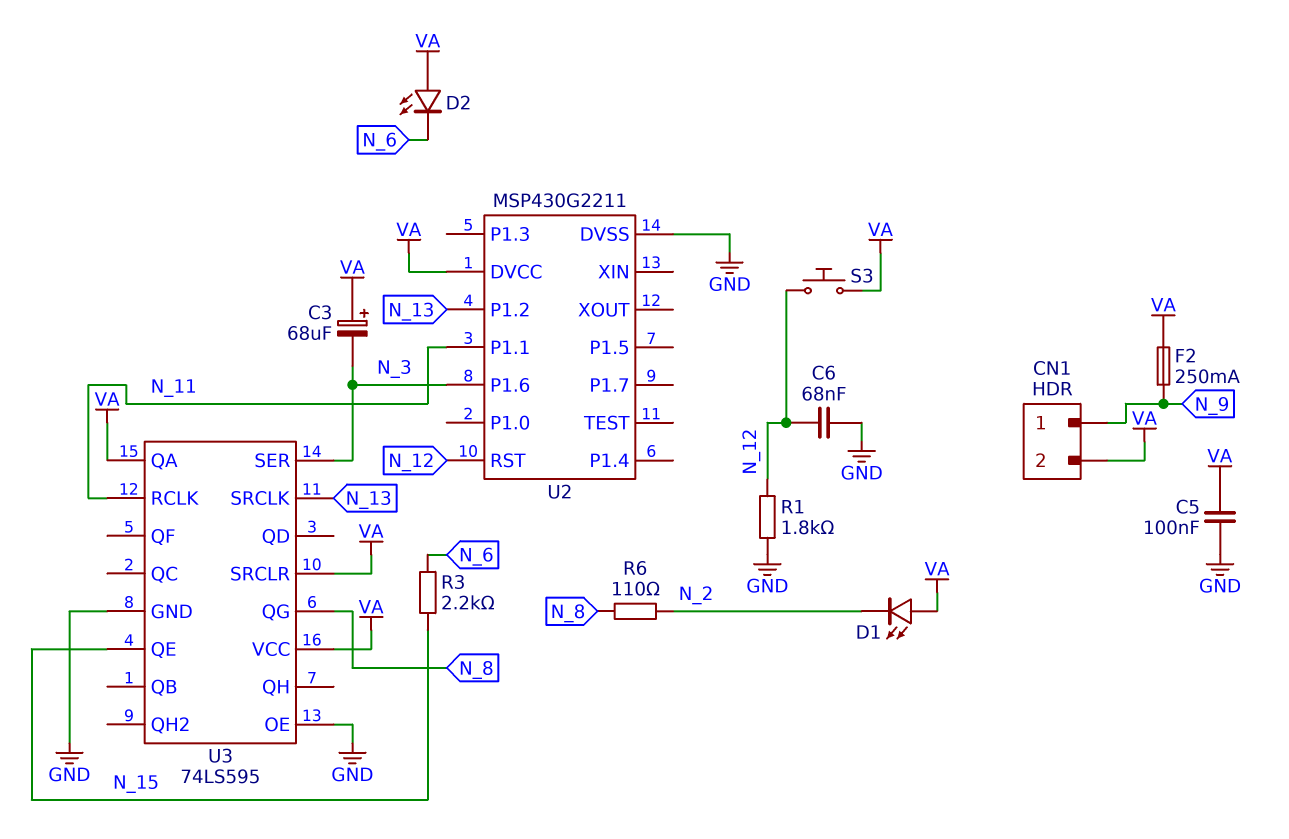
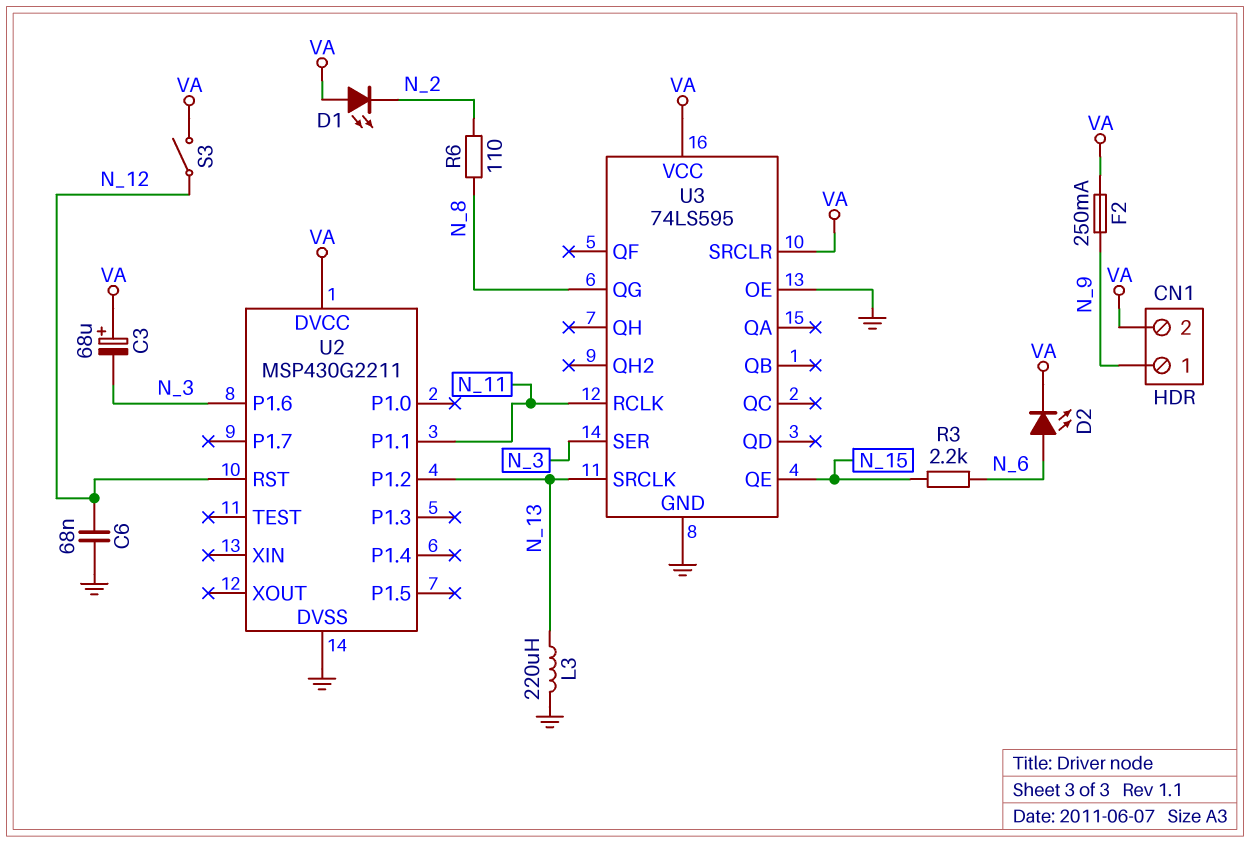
C5: 100nF (GND, VA) -> none
D2: LED (A VA, K N_6) -> LED (A N_6, K VA)
L3: none -> 220uH (GND, N_13)
R1: 1.8k (GND, N_12) -> none
S3: button (N_12, VA) -> switch (N_12, VA)
U3 pin QA: VA -> none

